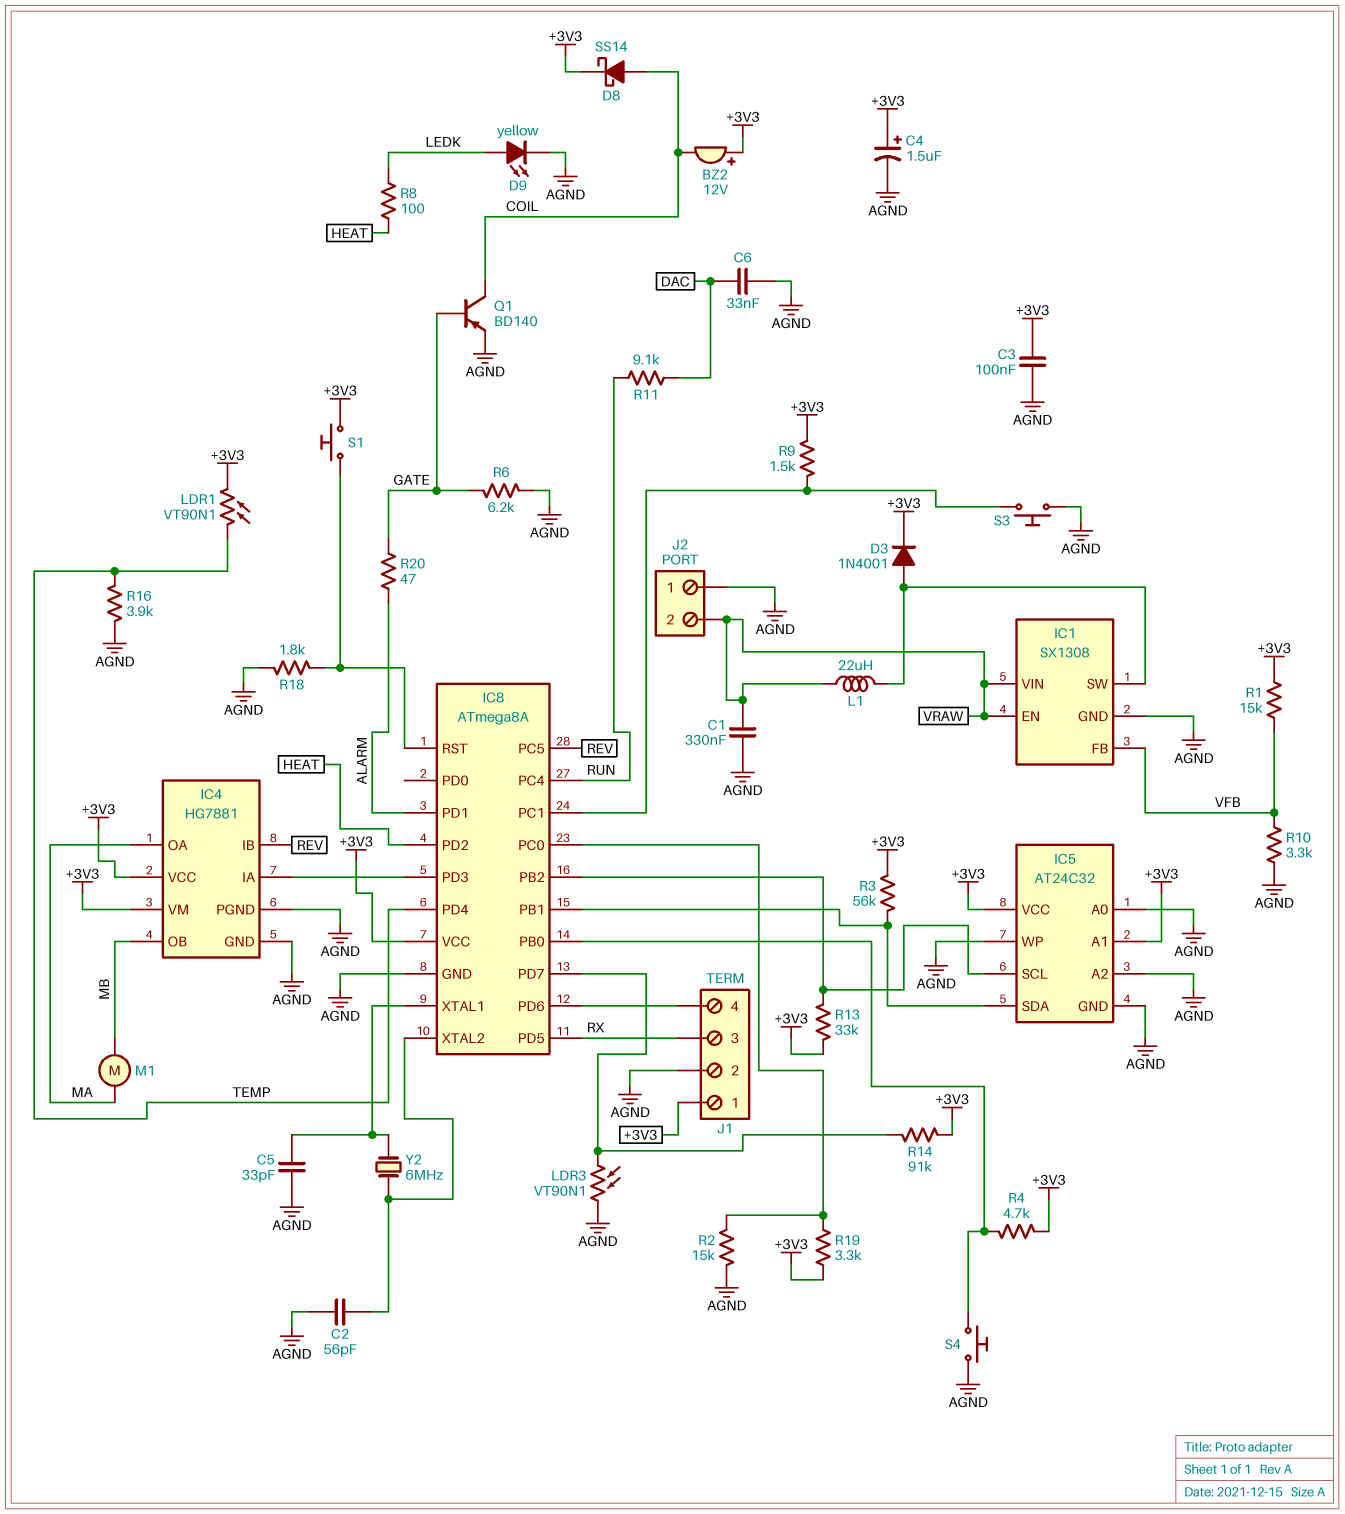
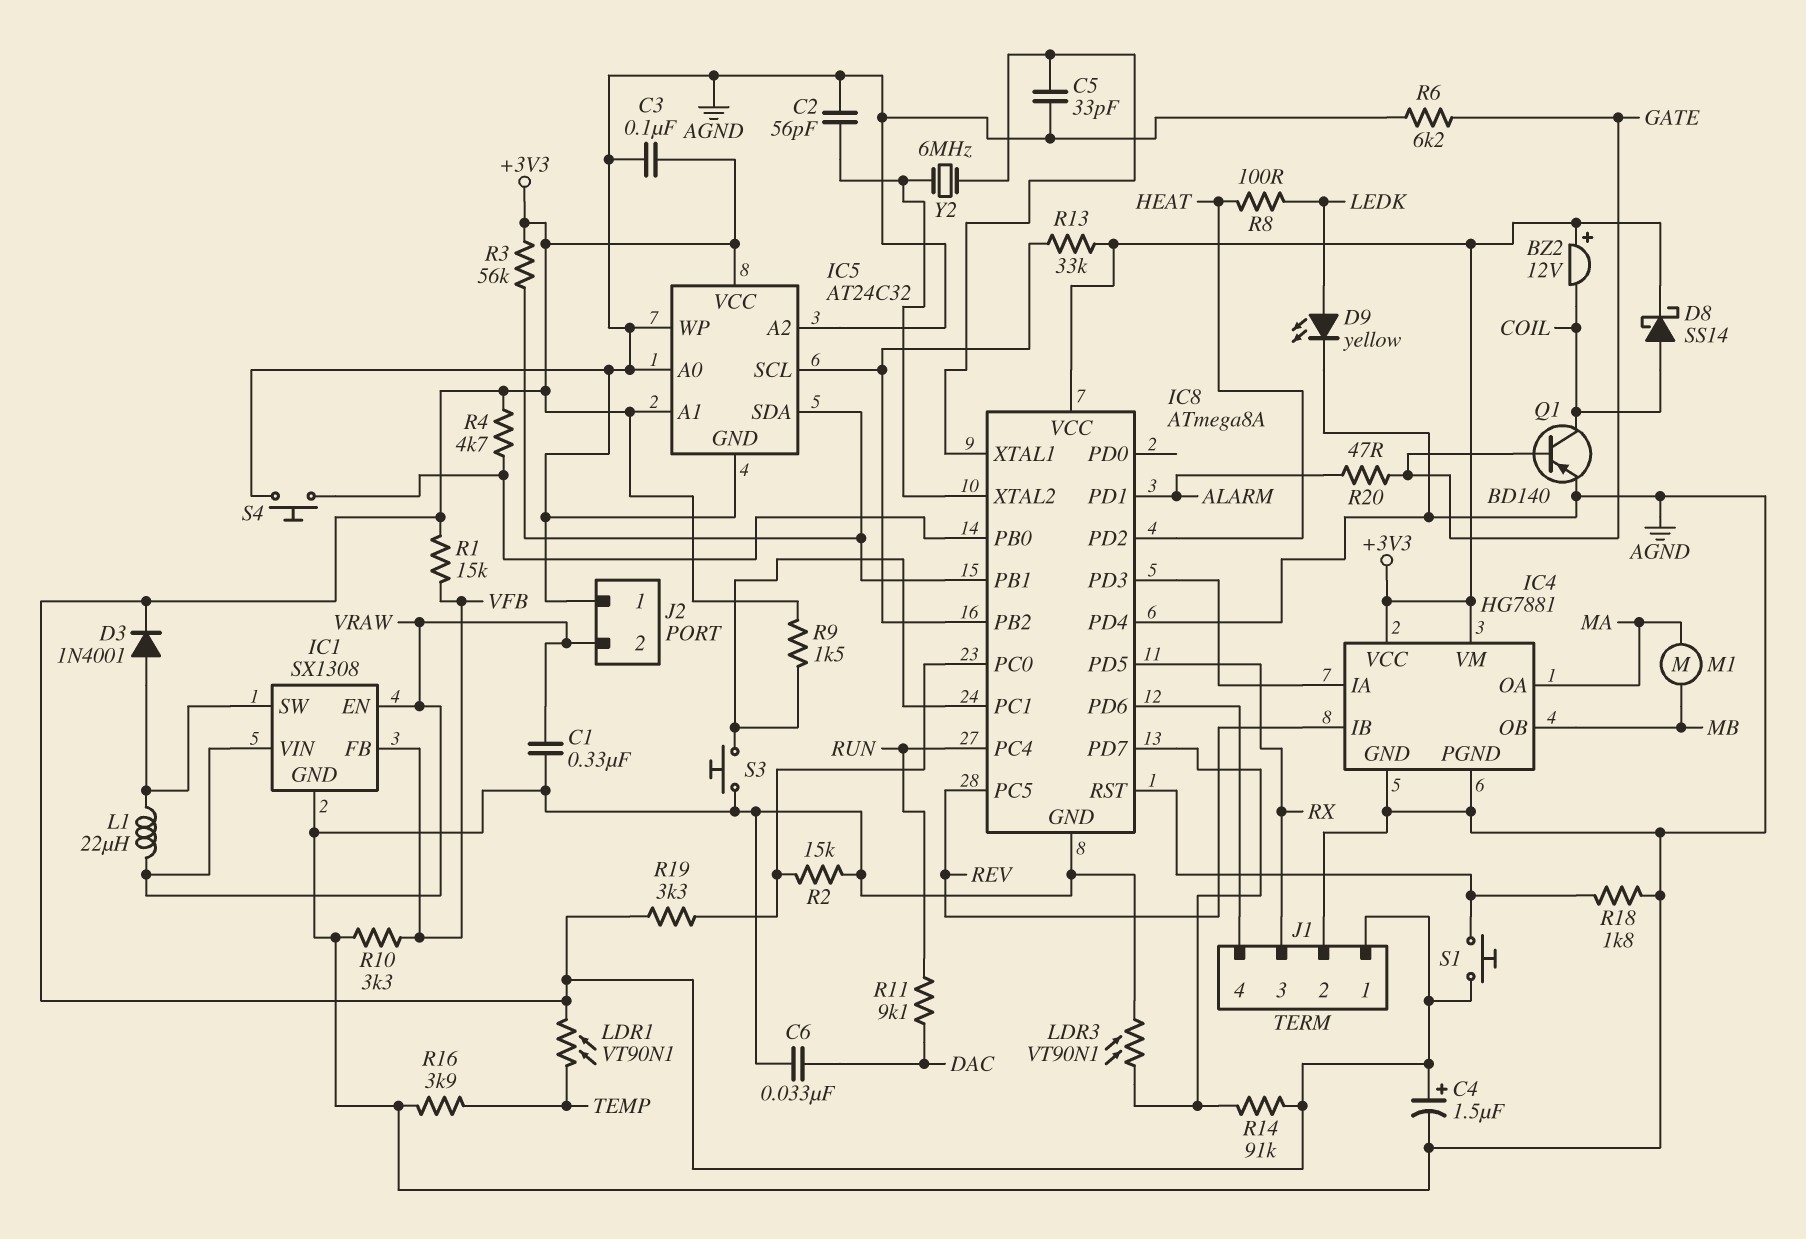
IC8 pin PD4: TEMP -> AGND

